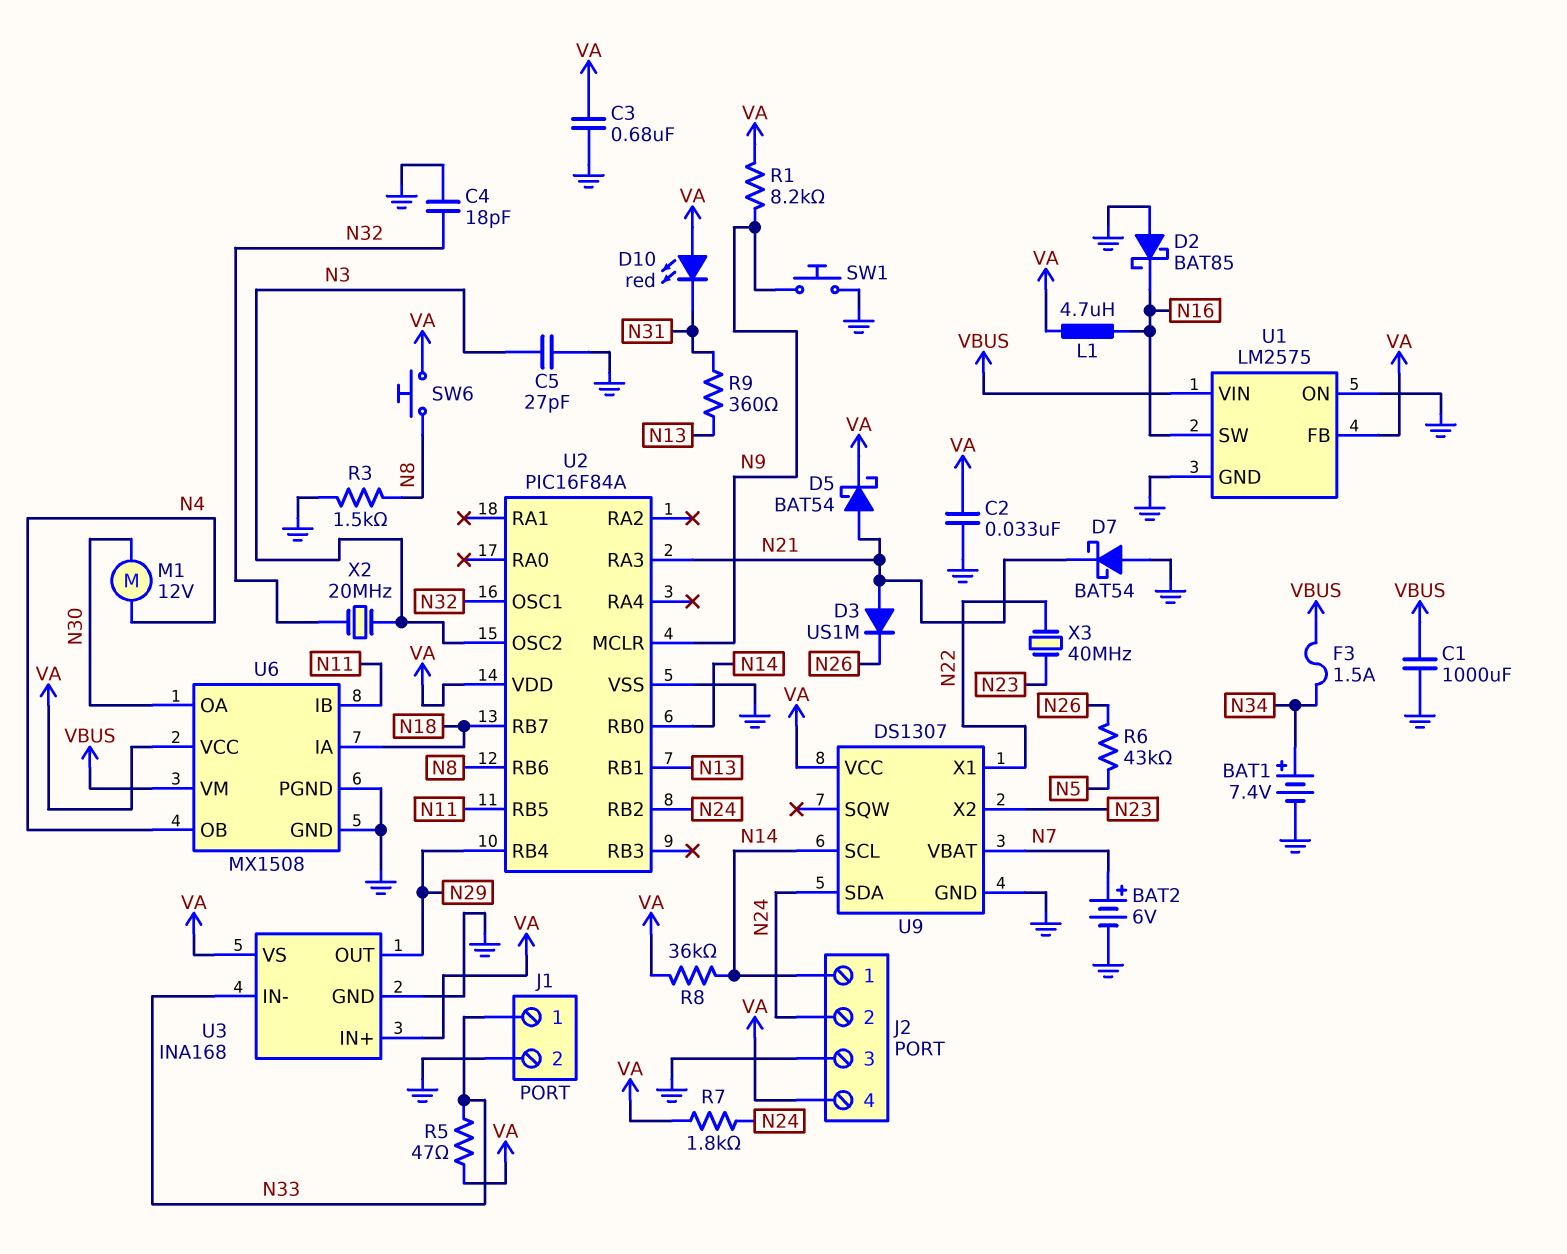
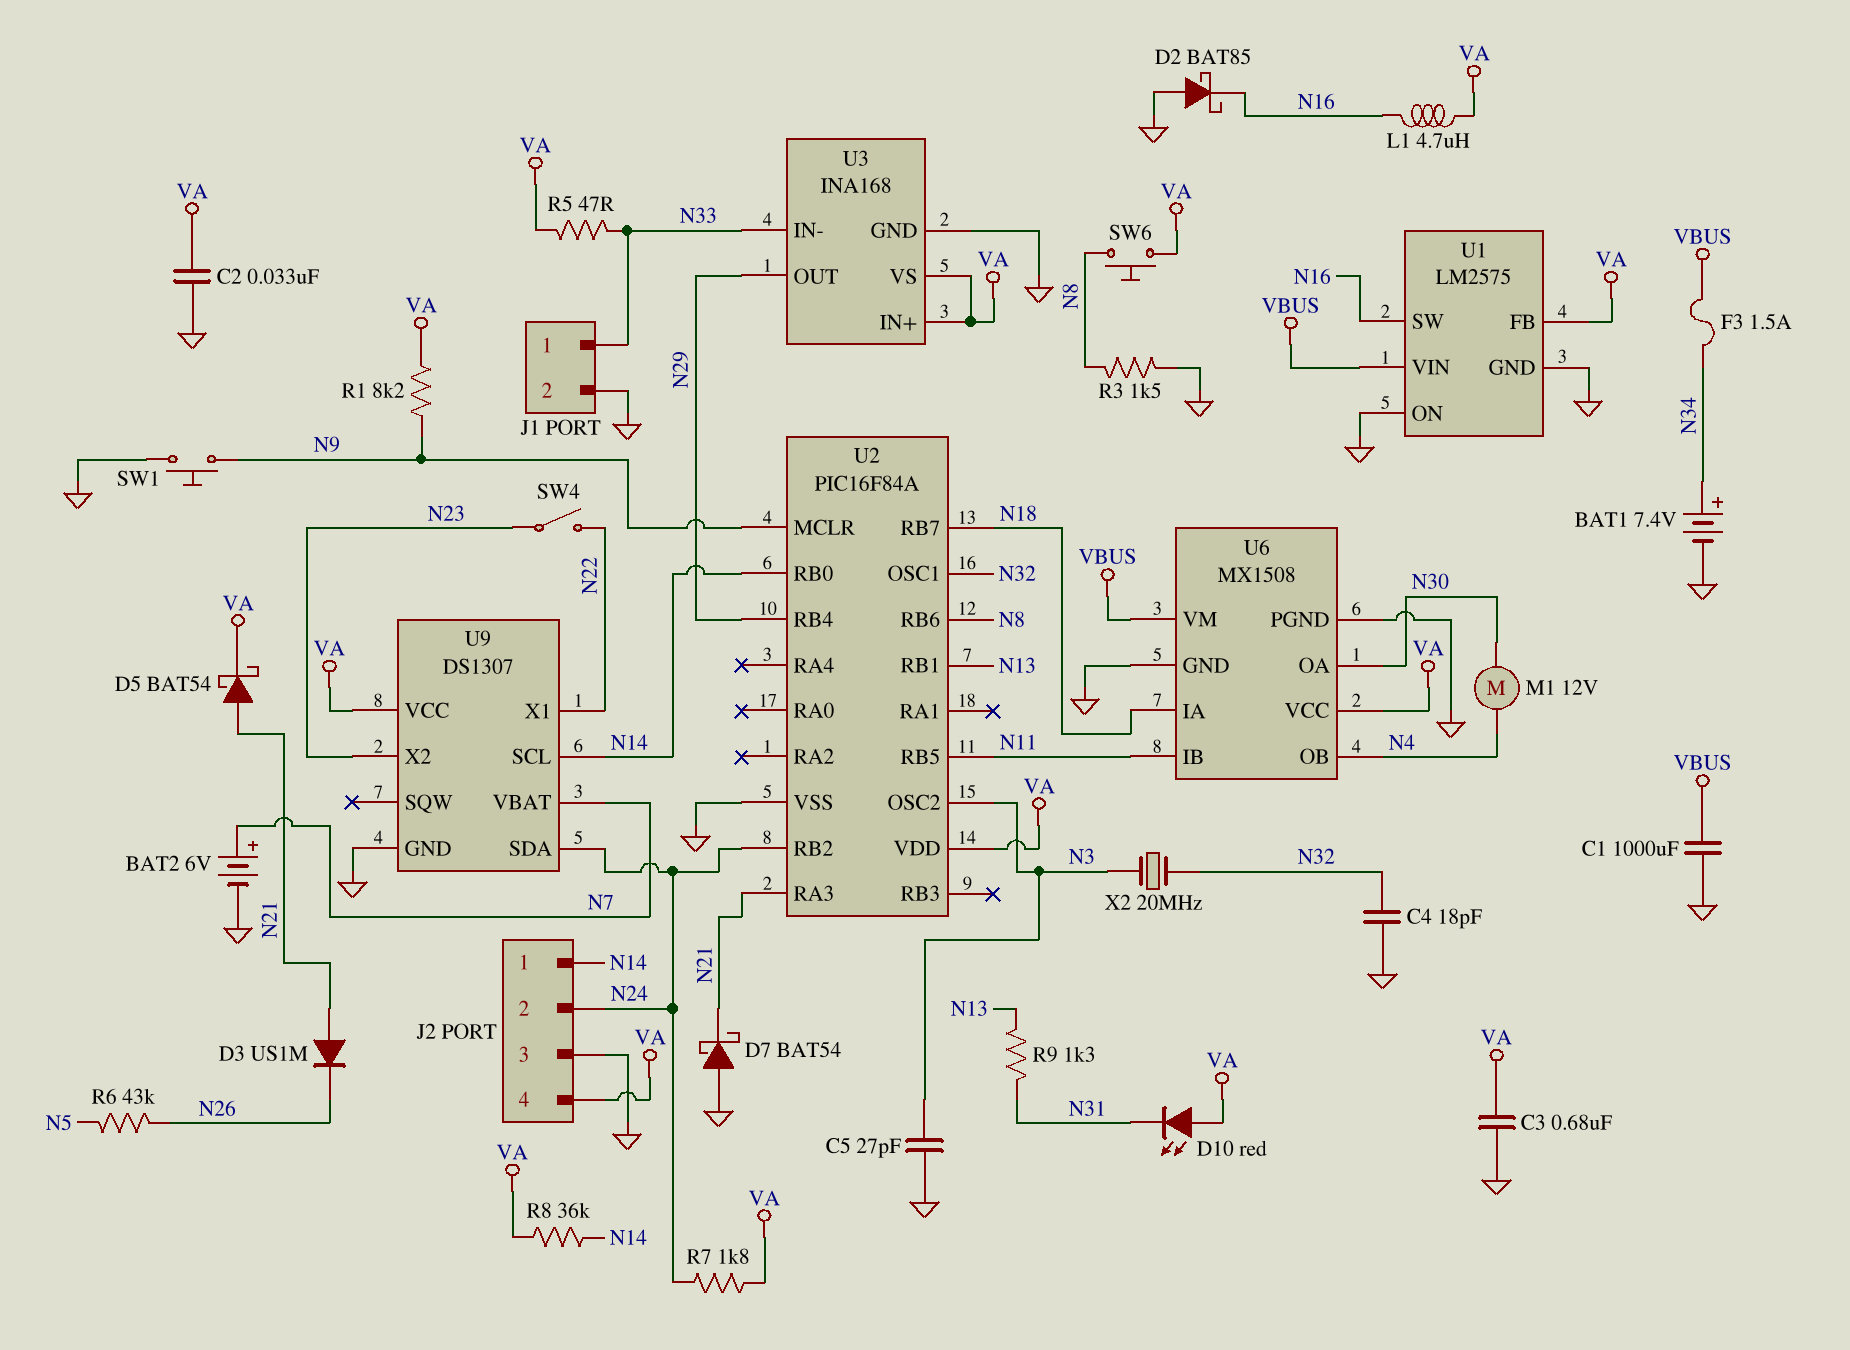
R9: 360 (N13, N31) -> 1.3k (N13, N31)
SW4: none -> switch (N22, N23)
X3: 40MHz (N22, N23) -> none

